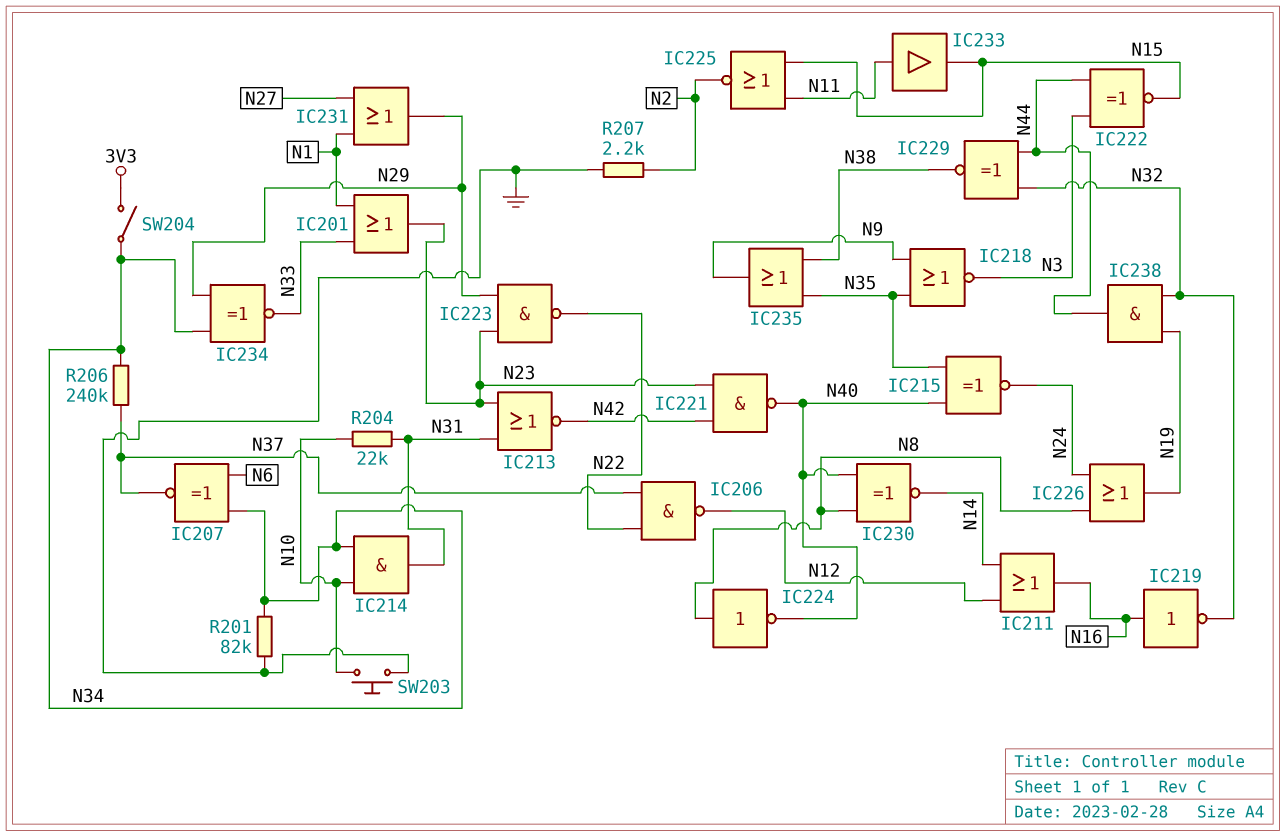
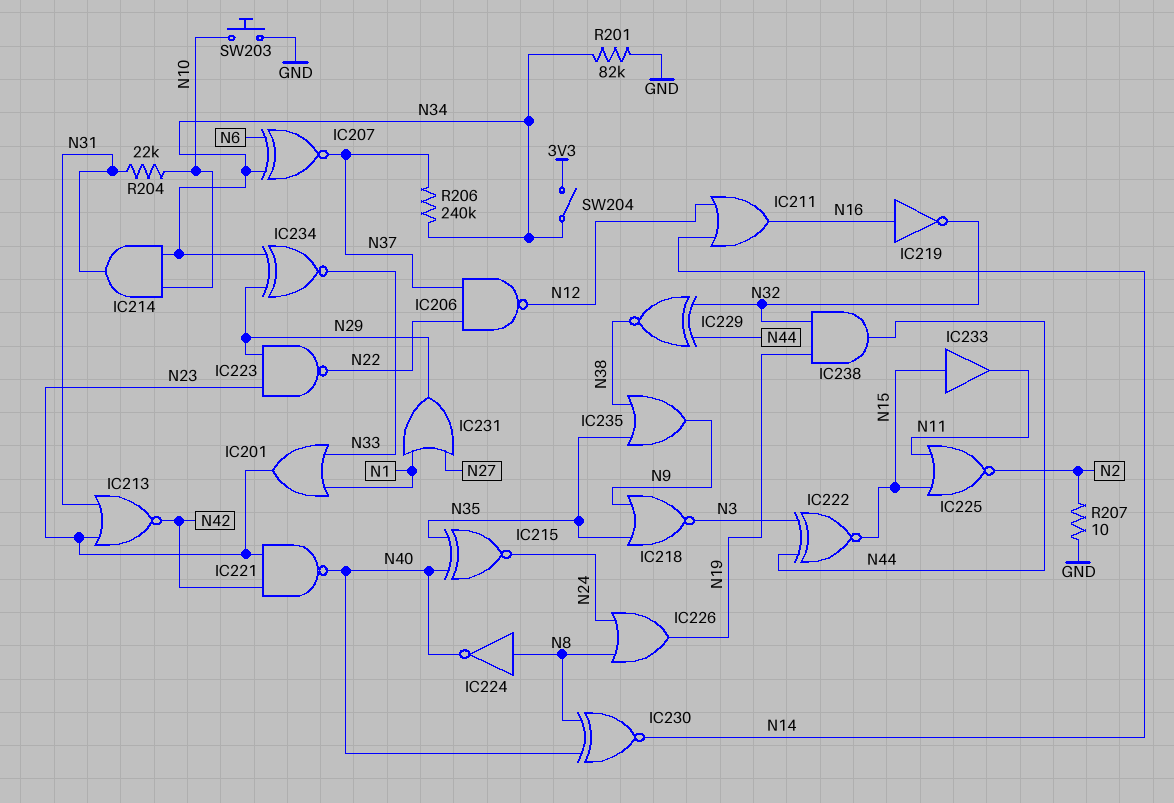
IC233: buffer (in N11, out N15) -> buffer (in N15, out N11)
R207: 2.2k (GND, N2) -> 10 (GND, N2)

